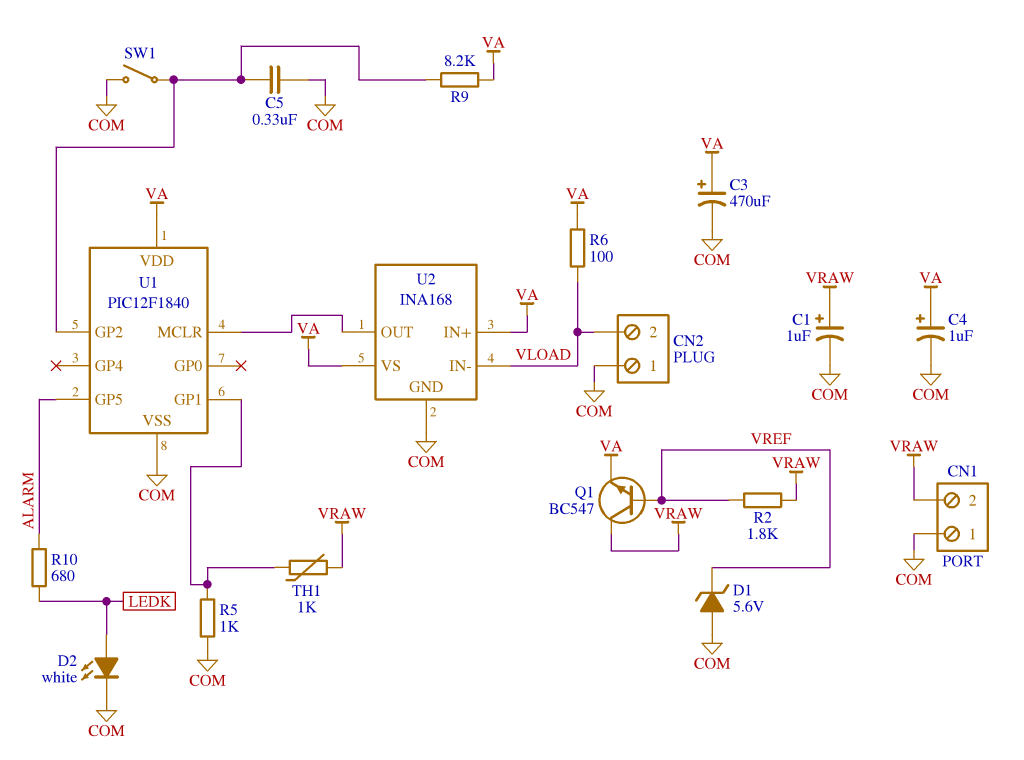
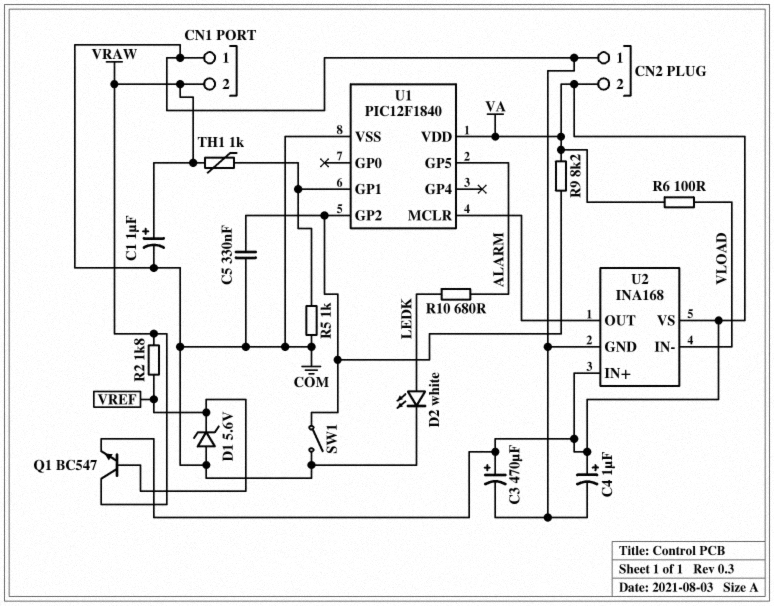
CN2 pin 2: VLOAD -> VA

